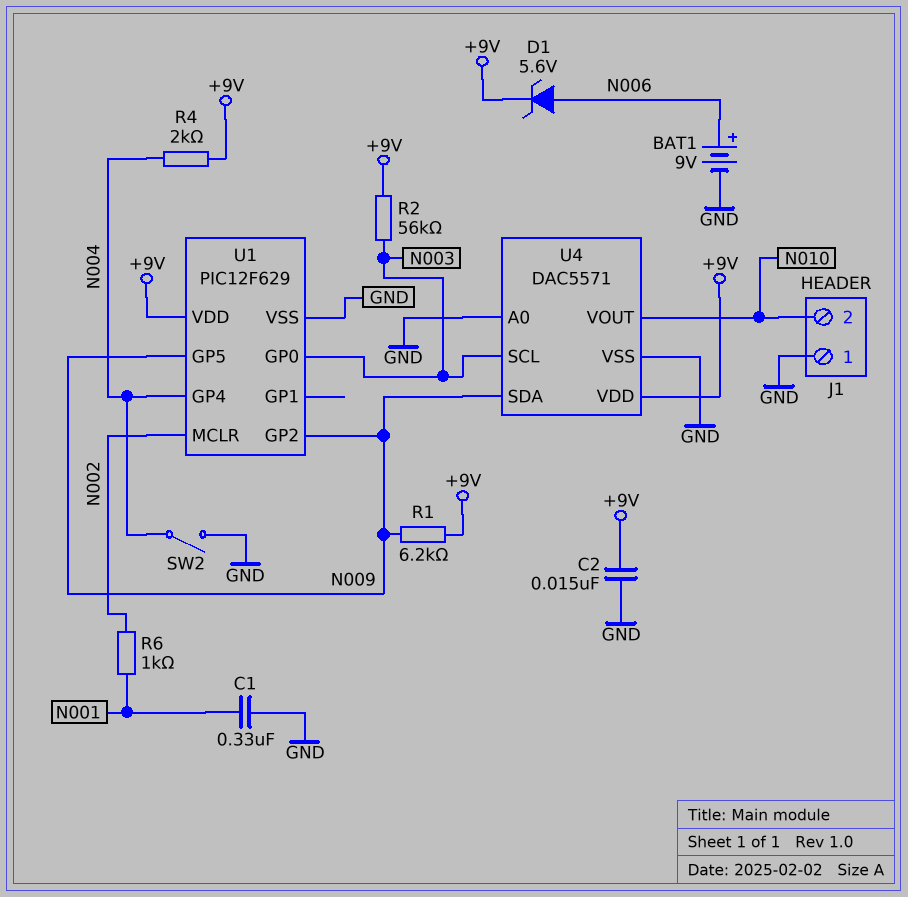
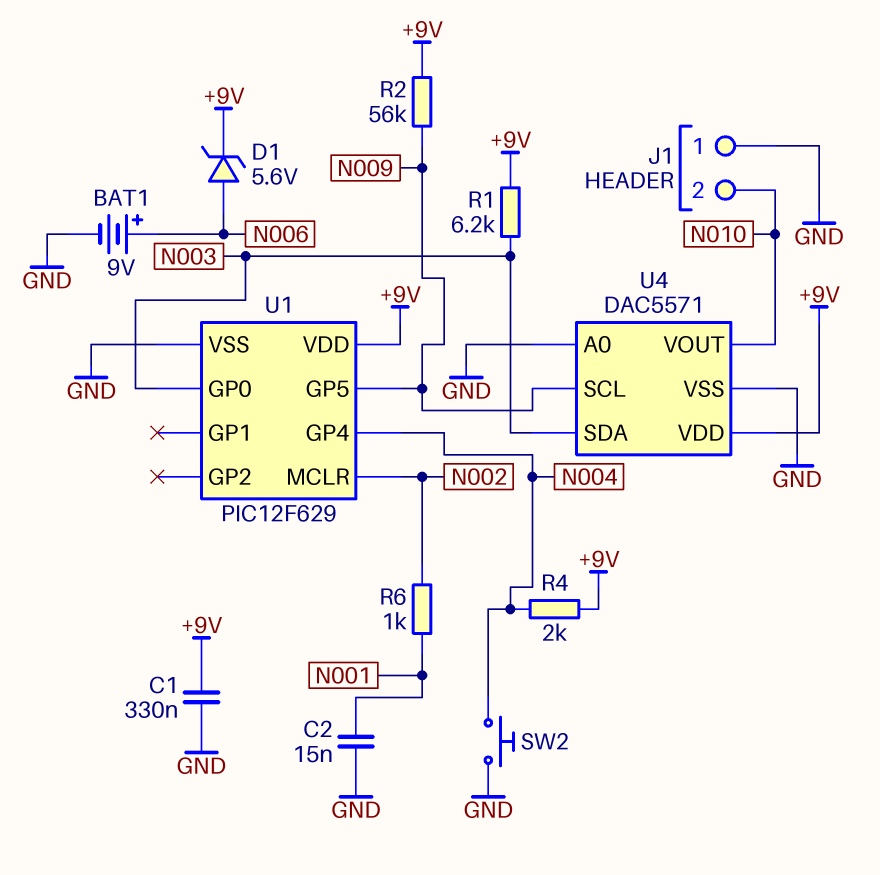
C1: 330nF (GND, N001) -> 330nF (+9V, GND)
C2: 15nF (+9V, GND) -> 15nF (GND, N001)
R1: 6.2k (+9V, N009) -> 6.2k (+9V, N003)
R2: 56k (+9V, N003) -> 56k (+9V, N009)
SW2: switch (GND, N004) -> button (GND, N004)
U1 pin GP2: N009 -> none
U4 pin SCL: N003 -> N009
U4 pin SDA: N009 -> N003

